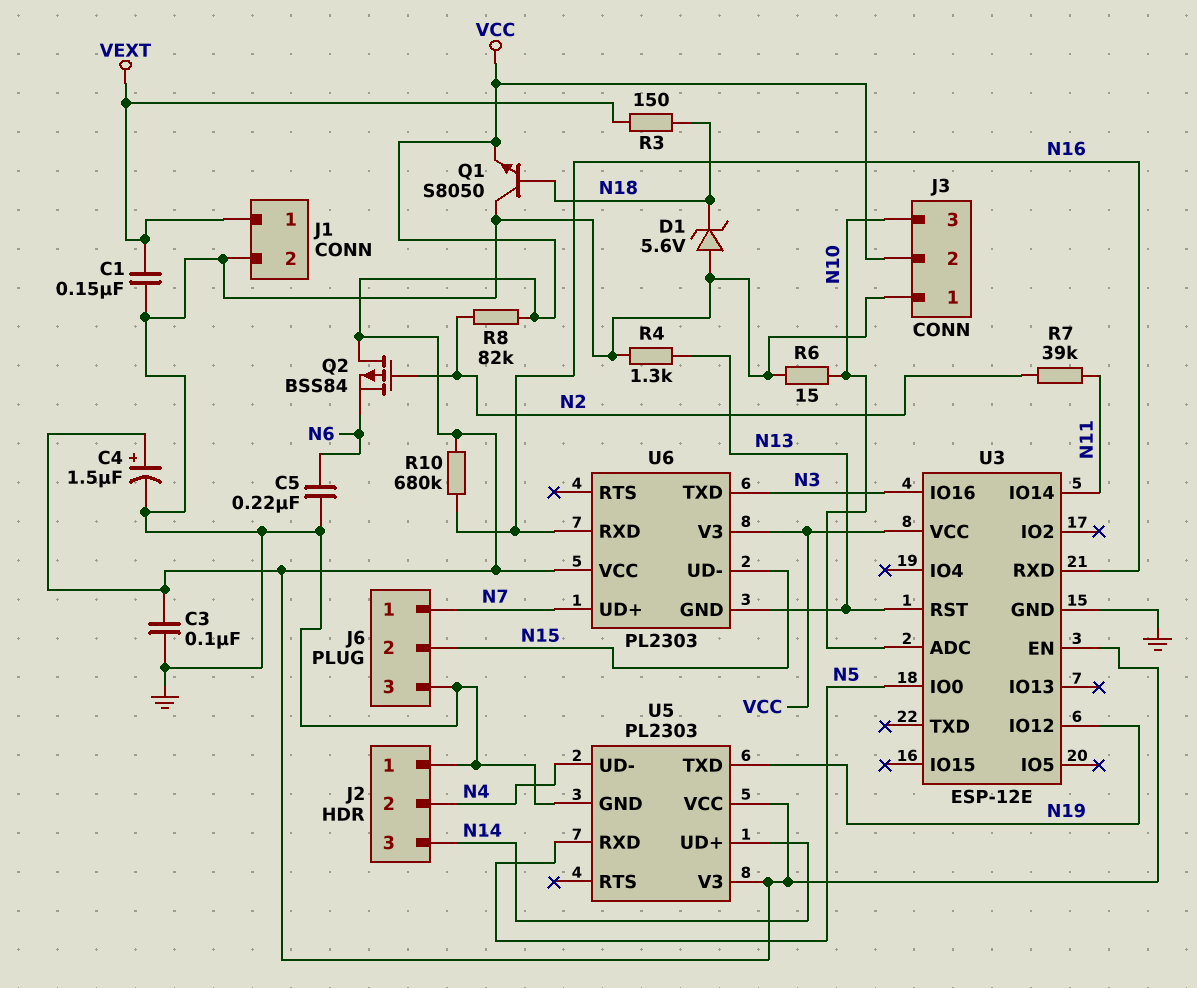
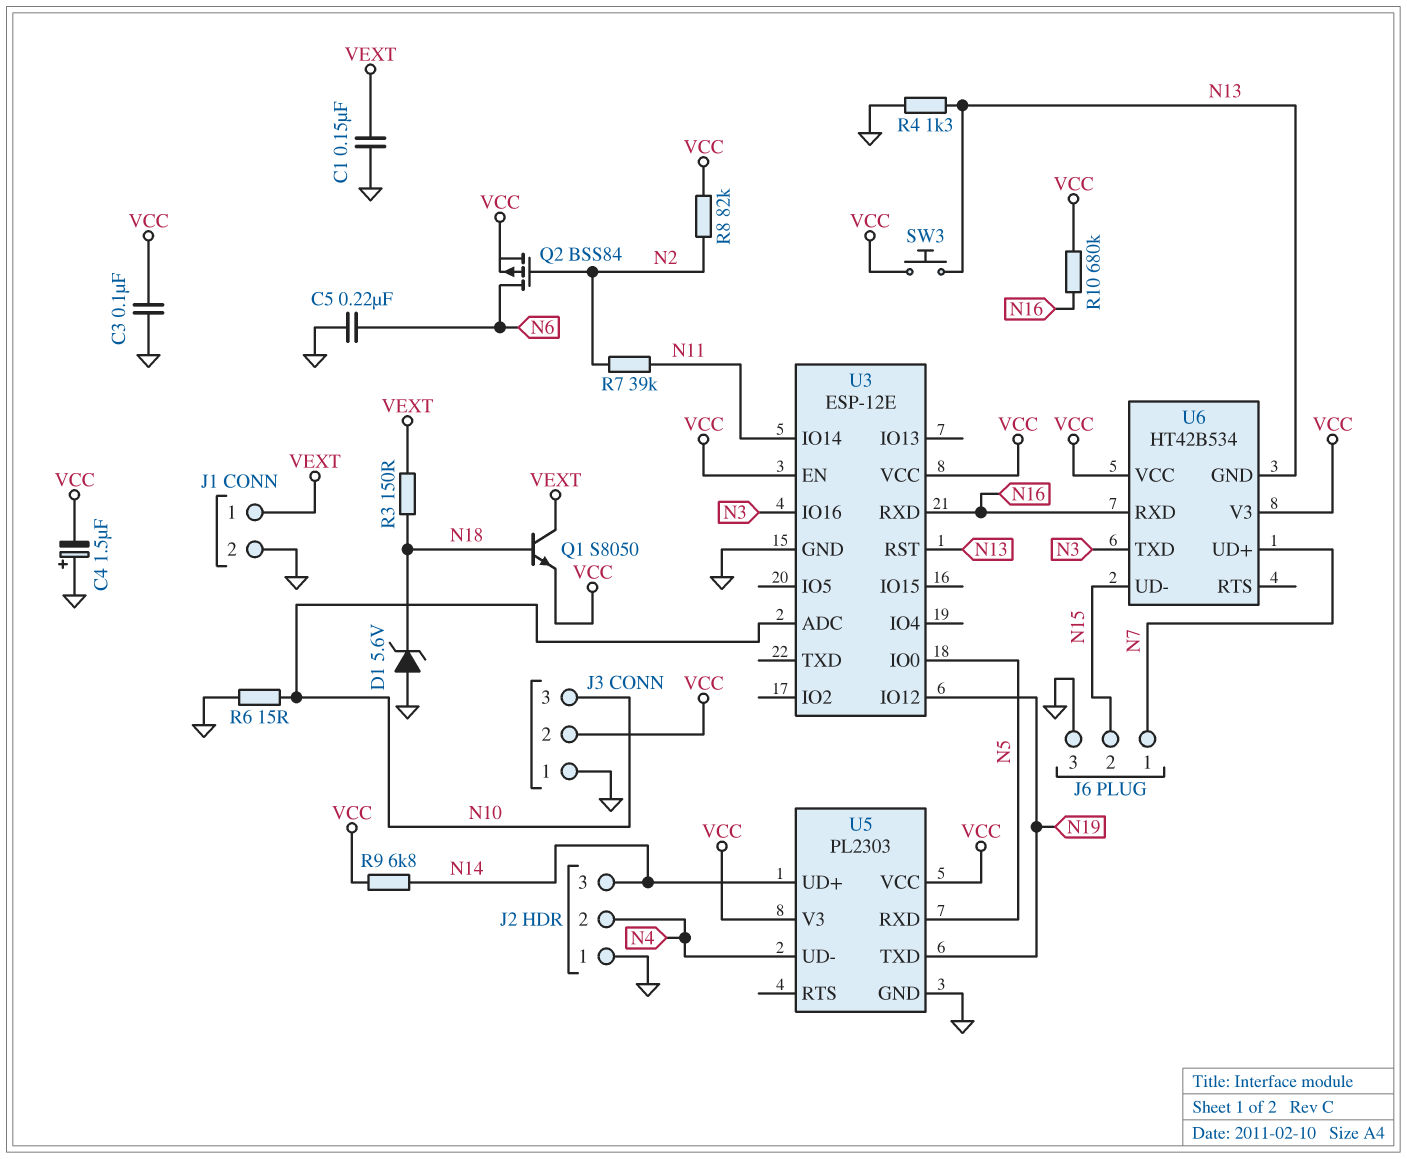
C4: 1.5uF (plus VCC, minus GND) -> 1.5uF (plus GND, minus VCC)
Q1: NPN S8050 (B N18, C GND, E VCC) -> NPN S8050 (B N18, C VEXT, E VCC)
Q2: PMOS BSS84 (G N2, D VCC, S N6) -> PMOS BSS84 (G N2, D N6, S VCC)
R9: none -> 6.8k (N14, VCC)
SW3: none -> button (N13, VCC)
U6: PL2303 -> HT42B534

